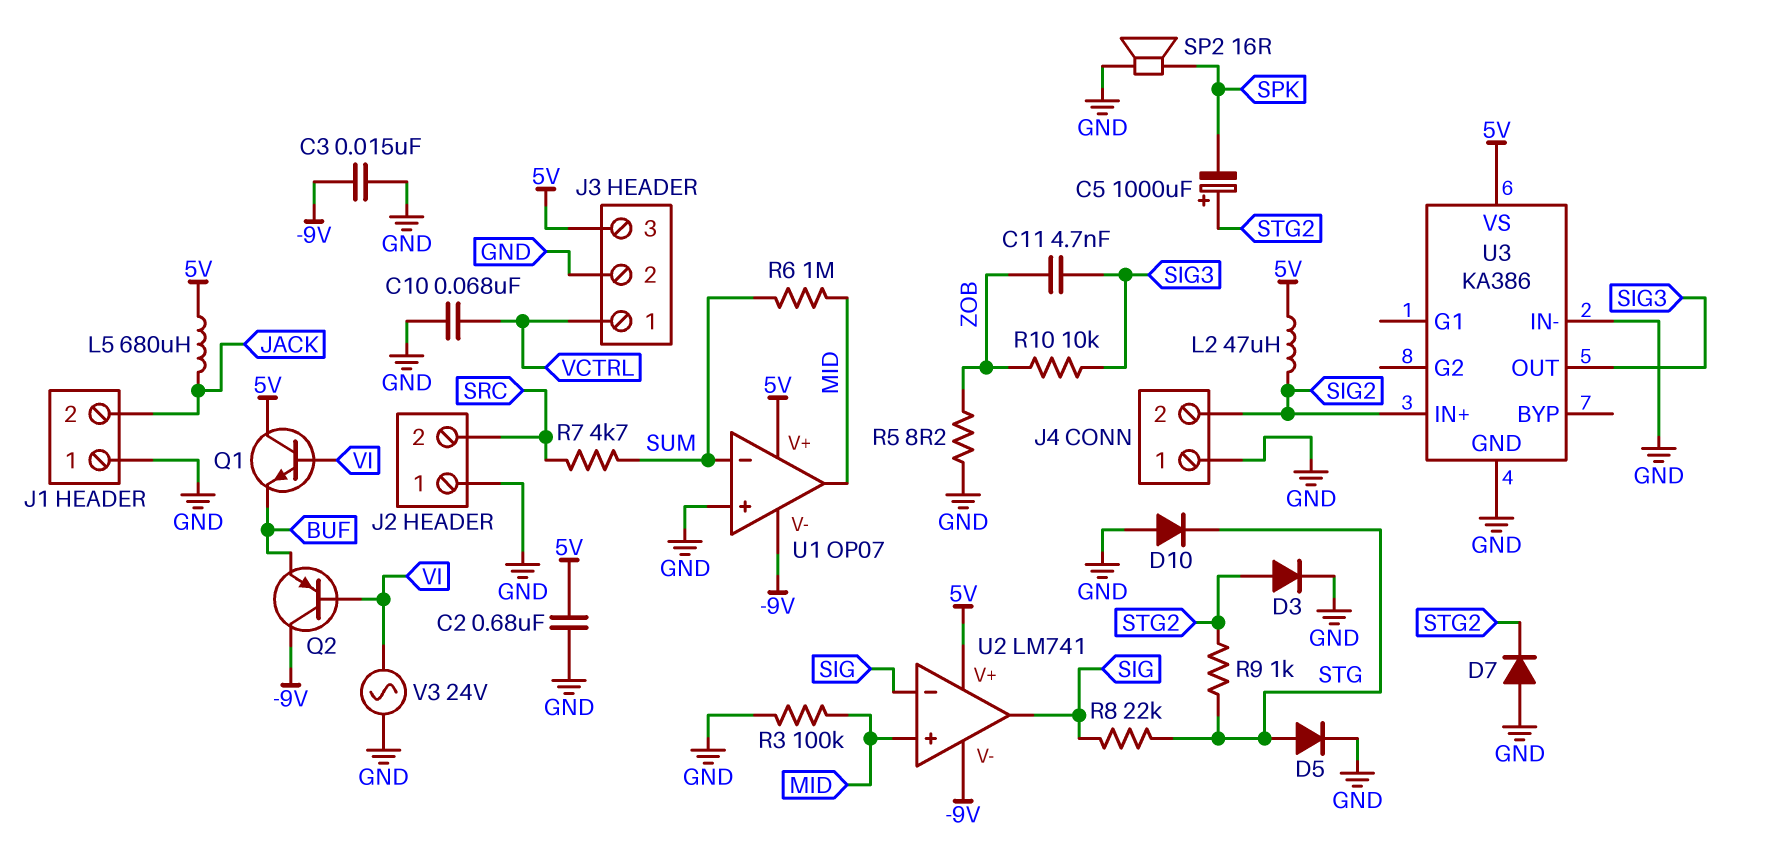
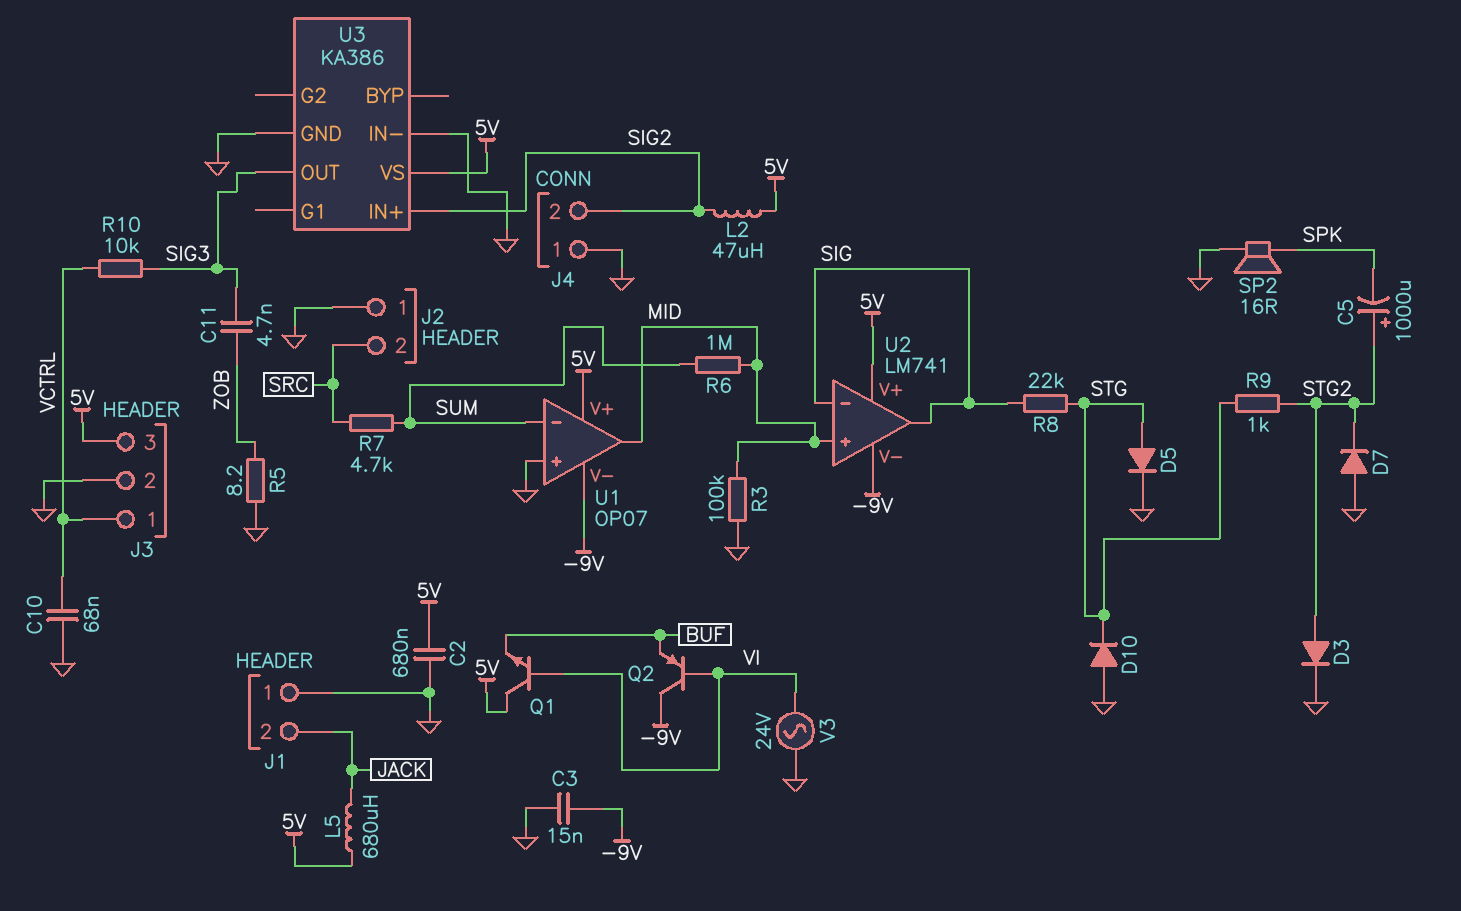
R10: 10k (SIG3, ZOB) -> 10k (SIG3, VCTRL)

